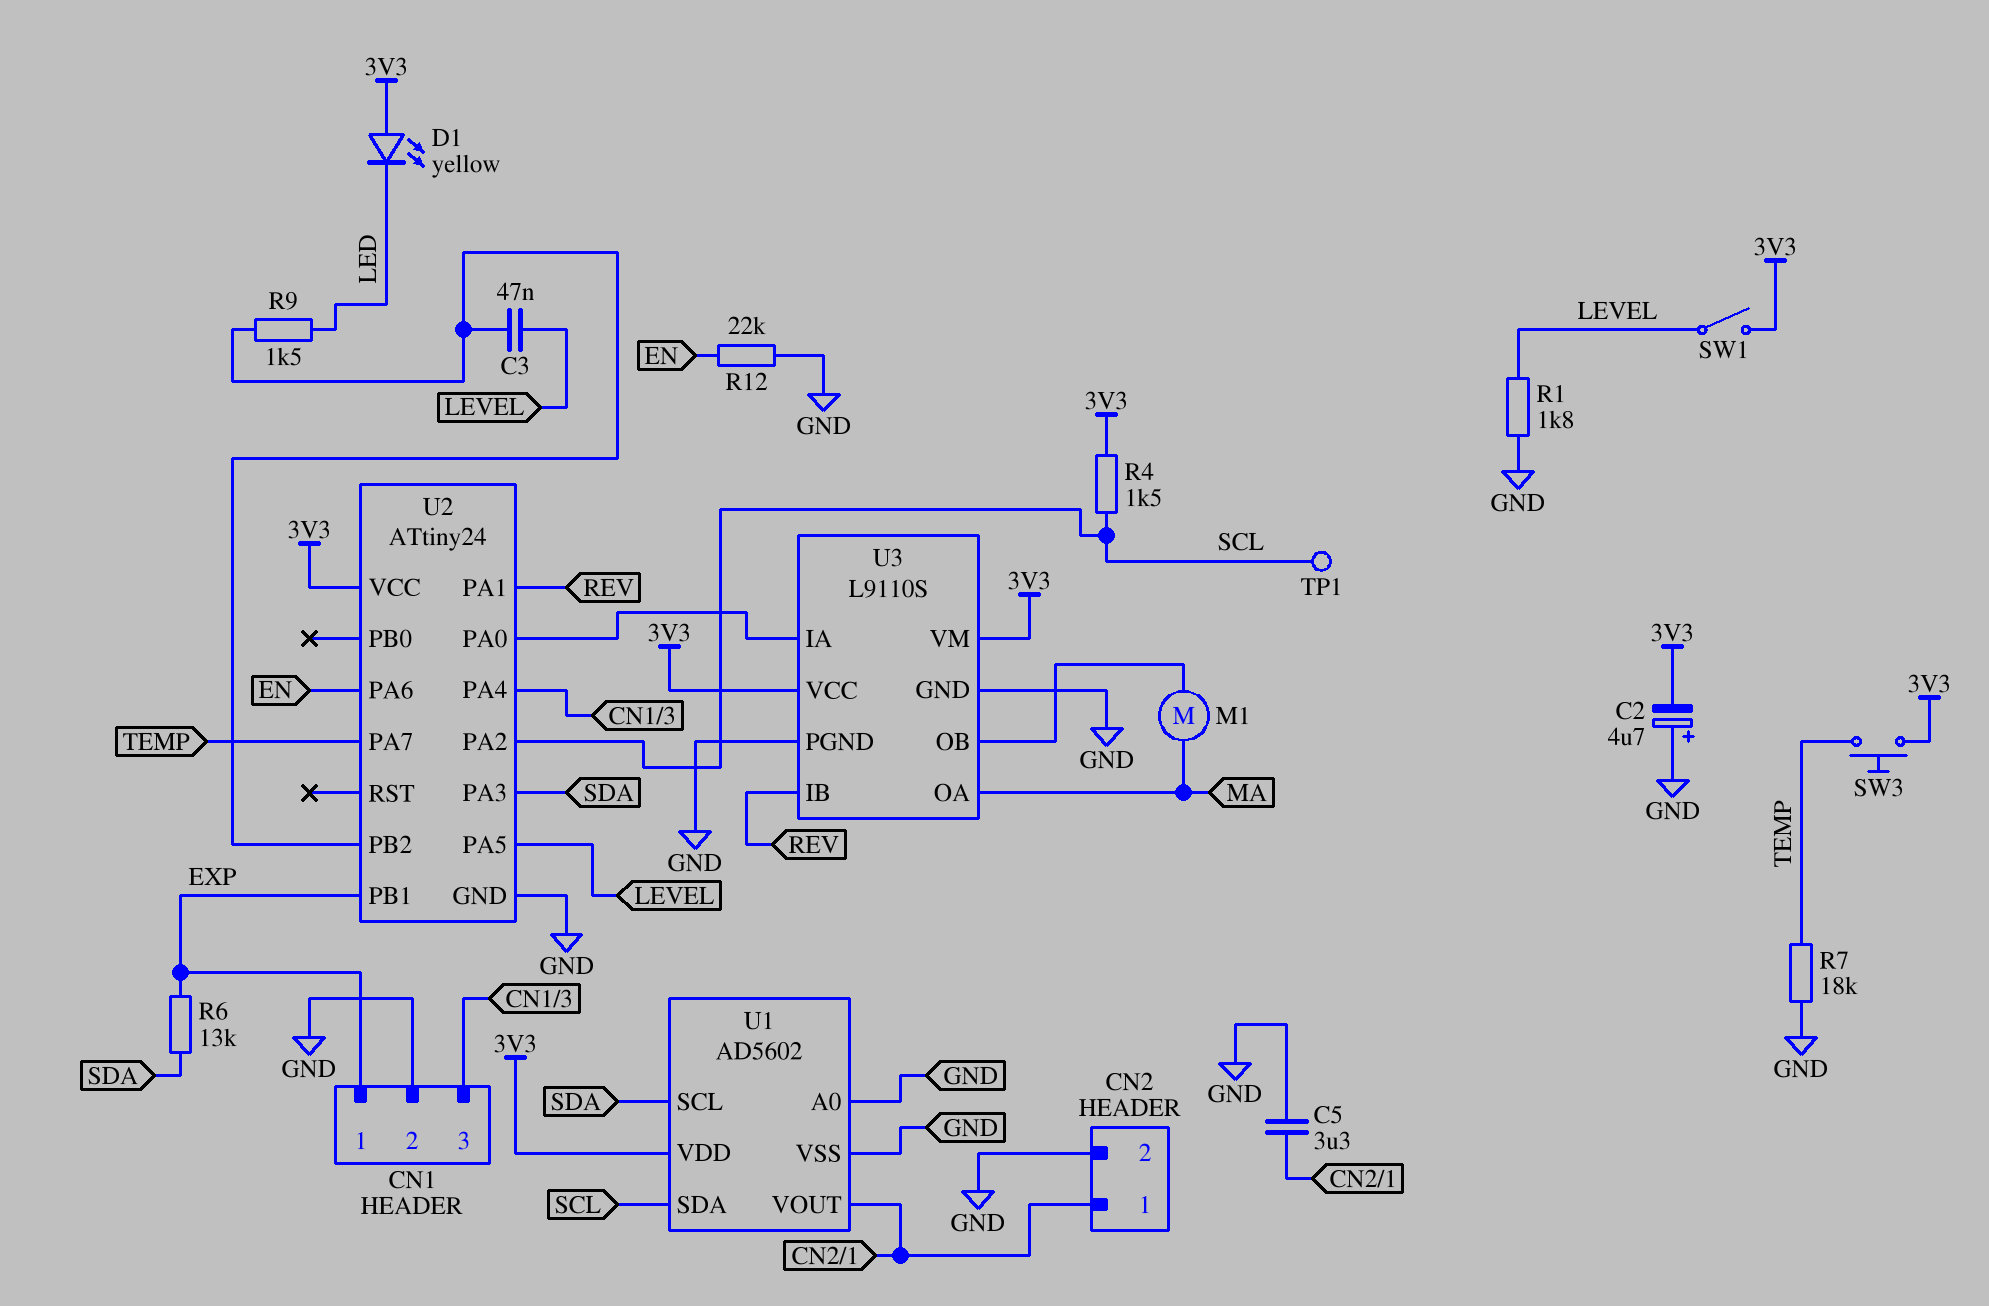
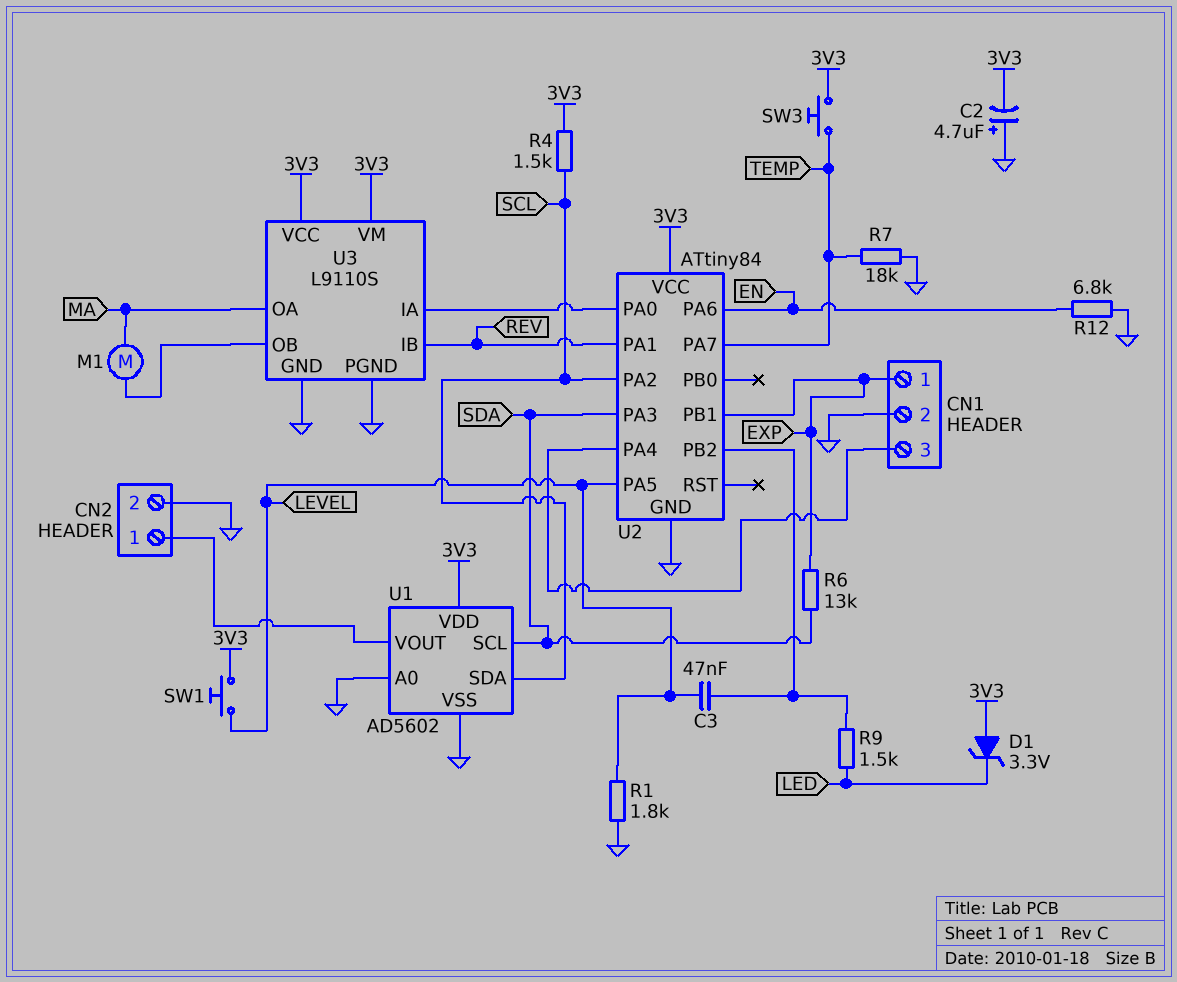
C5: 3.3uF (CN2/1, GND) -> none
D1: LED yellow (A 3V3, K LED) -> zener 3.3V (A 3V3, K LED)
R12: 22k (EN, GND) -> 6.8k (EN, GND)
SW1: switch (3V3, LEVEL) -> button (3V3, LEVEL)
TP1: test point (SCL) -> none
U2: ATtiny24 -> ATtiny84

